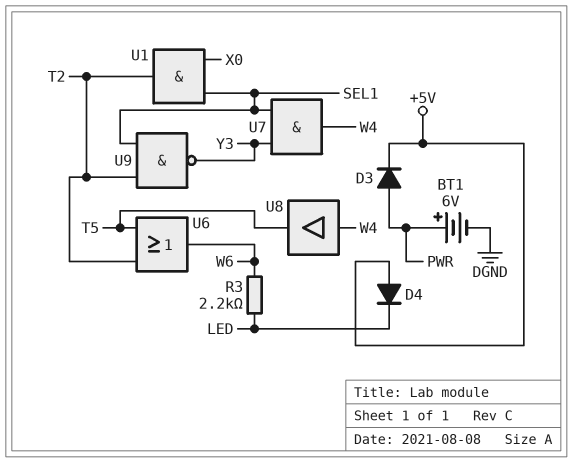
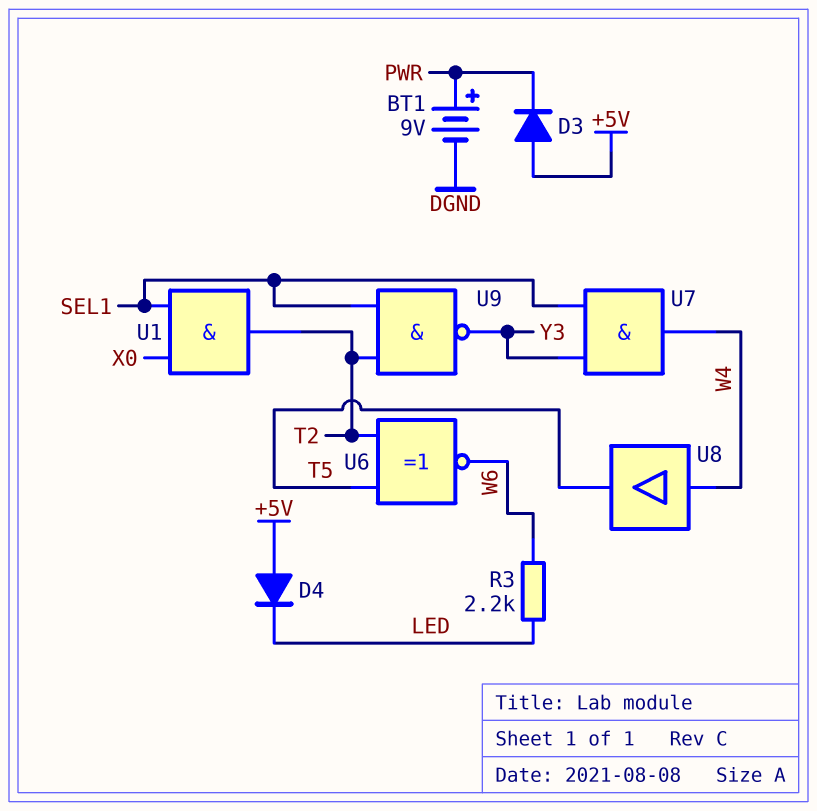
BT1: 6V (plus PWR, minus DGND) -> 9V (plus PWR, minus DGND)
D3: diode (A PWR, K +5V) -> diode (A +5V, K PWR)
U6: OR (in T2, in T5, out W6) -> XNOR (in T2, in T5, out W6)

